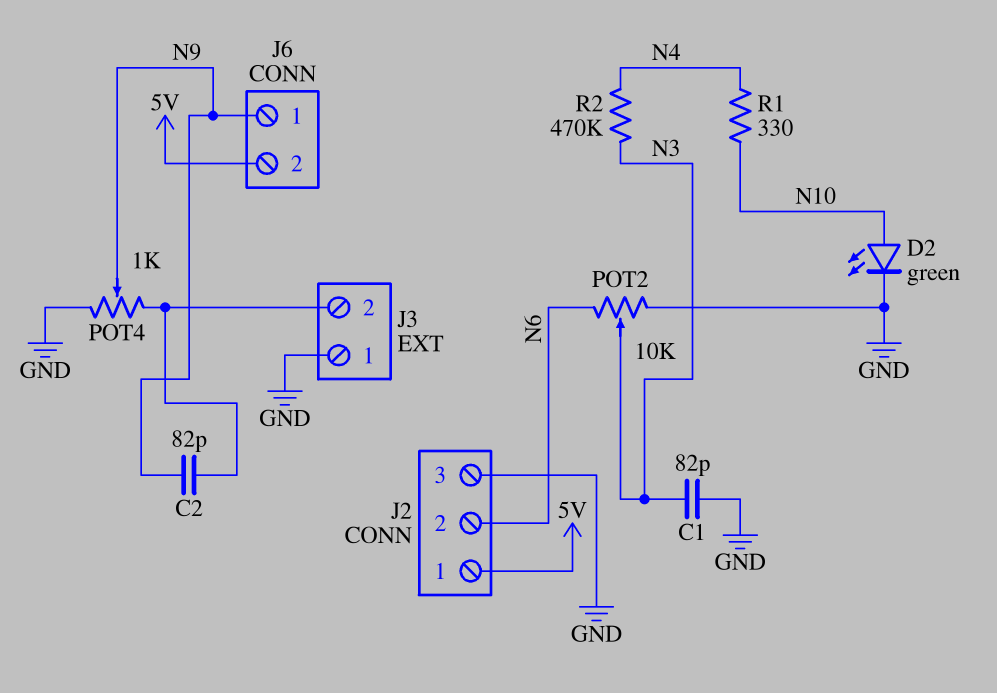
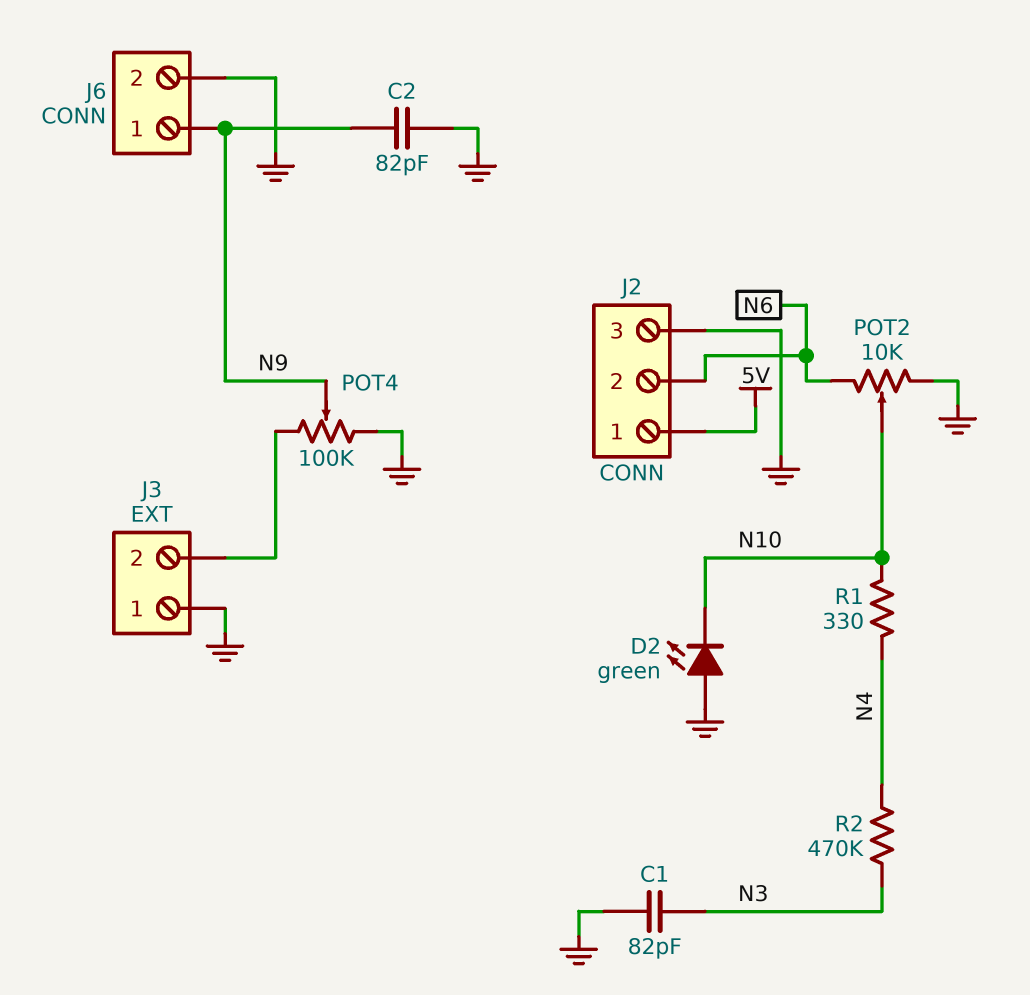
C2: 82pF (J3/2, N9) -> 82pF (GND, N9)
D2: LED green (A N10, K GND) -> LED green (A GND, K N10)
J6 pin 2: 5V -> GND
POT2: 10k (GND, N6, wiper N3) -> 10k (GND, N6, wiper N10)
POT4: 1k (GND, J3/2, wiper N9) -> 100k (GND, J3/2, wiper N9)

